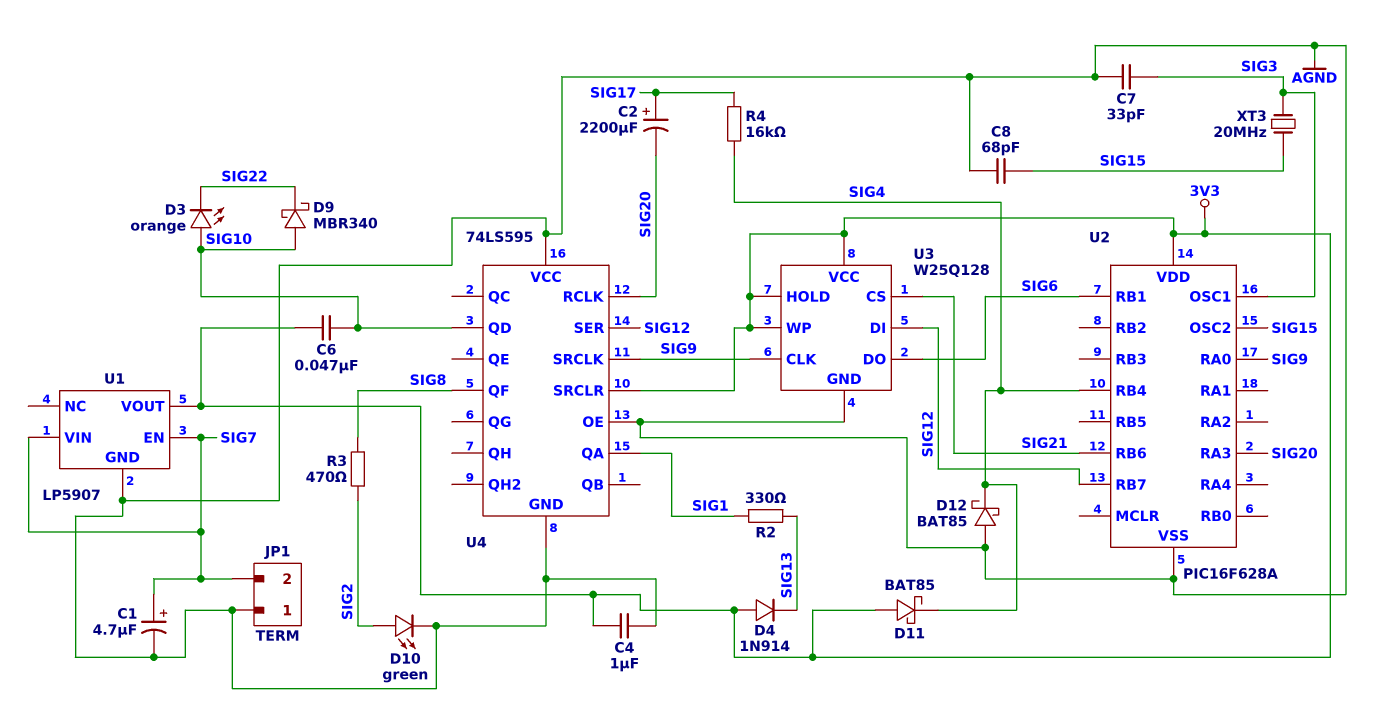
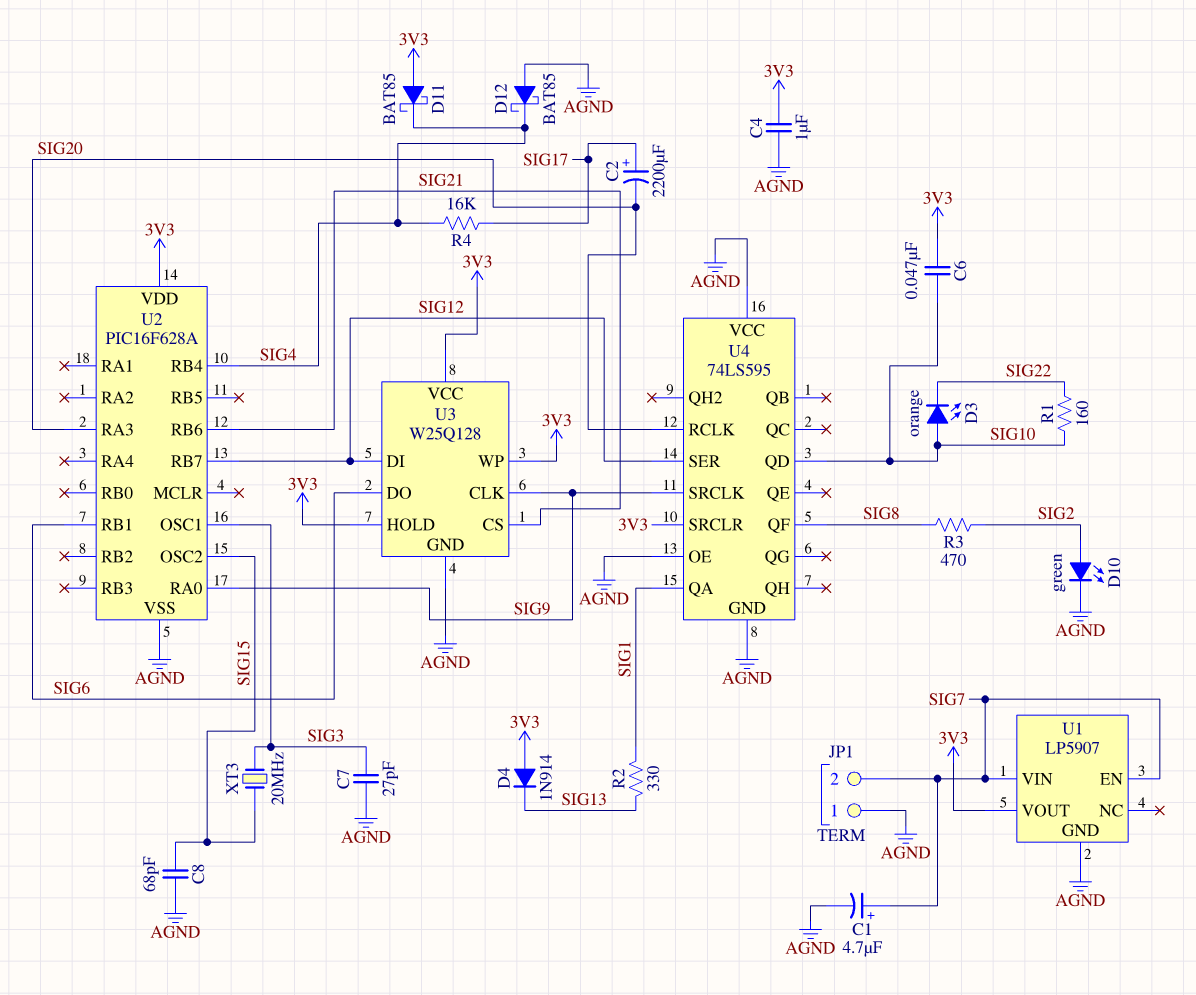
C7: 33pF (AGND, SIG3) -> 27pF (AGND, SIG3)
D9: schottky MBR340 (A SIG10, K SIG22) -> none
R1: none -> 160 (SIG10, SIG22)

